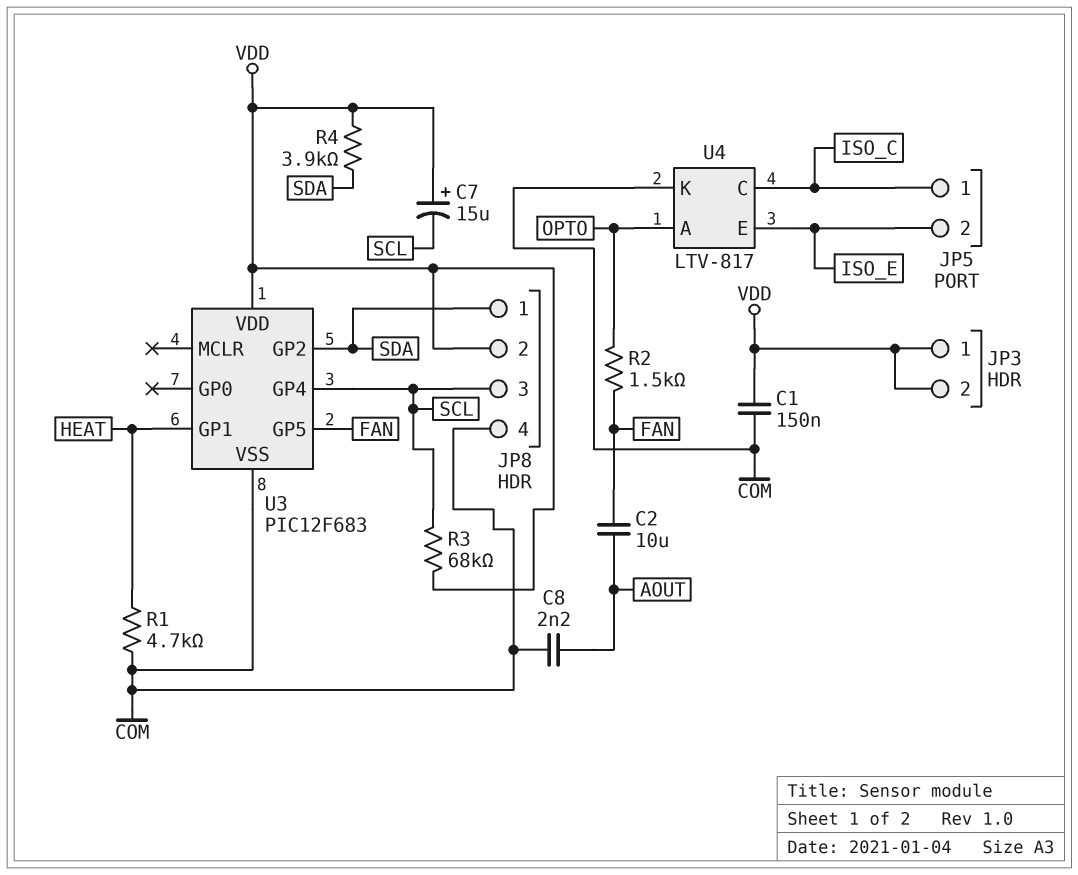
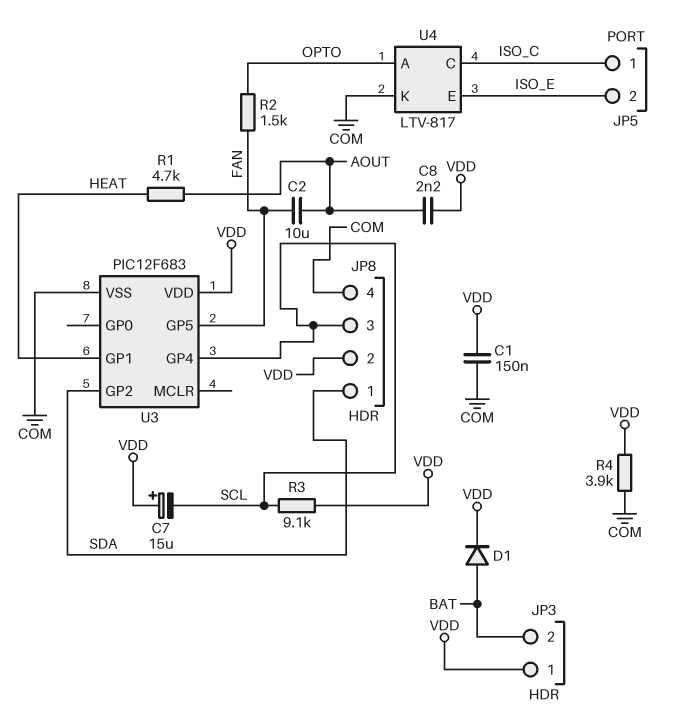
C8: 2.2nF (AOUT, COM) -> 2.2nF (AOUT, VDD)
D1: none -> diode (A BAT, K VDD)
JP3 pin 2: VDD -> BAT
R1: 4.7k (COM, HEAT) -> 4.7k (AOUT, HEAT)
R3: 68k (SCL, VDD) -> 9.1k (SCL, VDD)
R4: 3.9k (SDA, VDD) -> 3.9k (COM, VDD)

